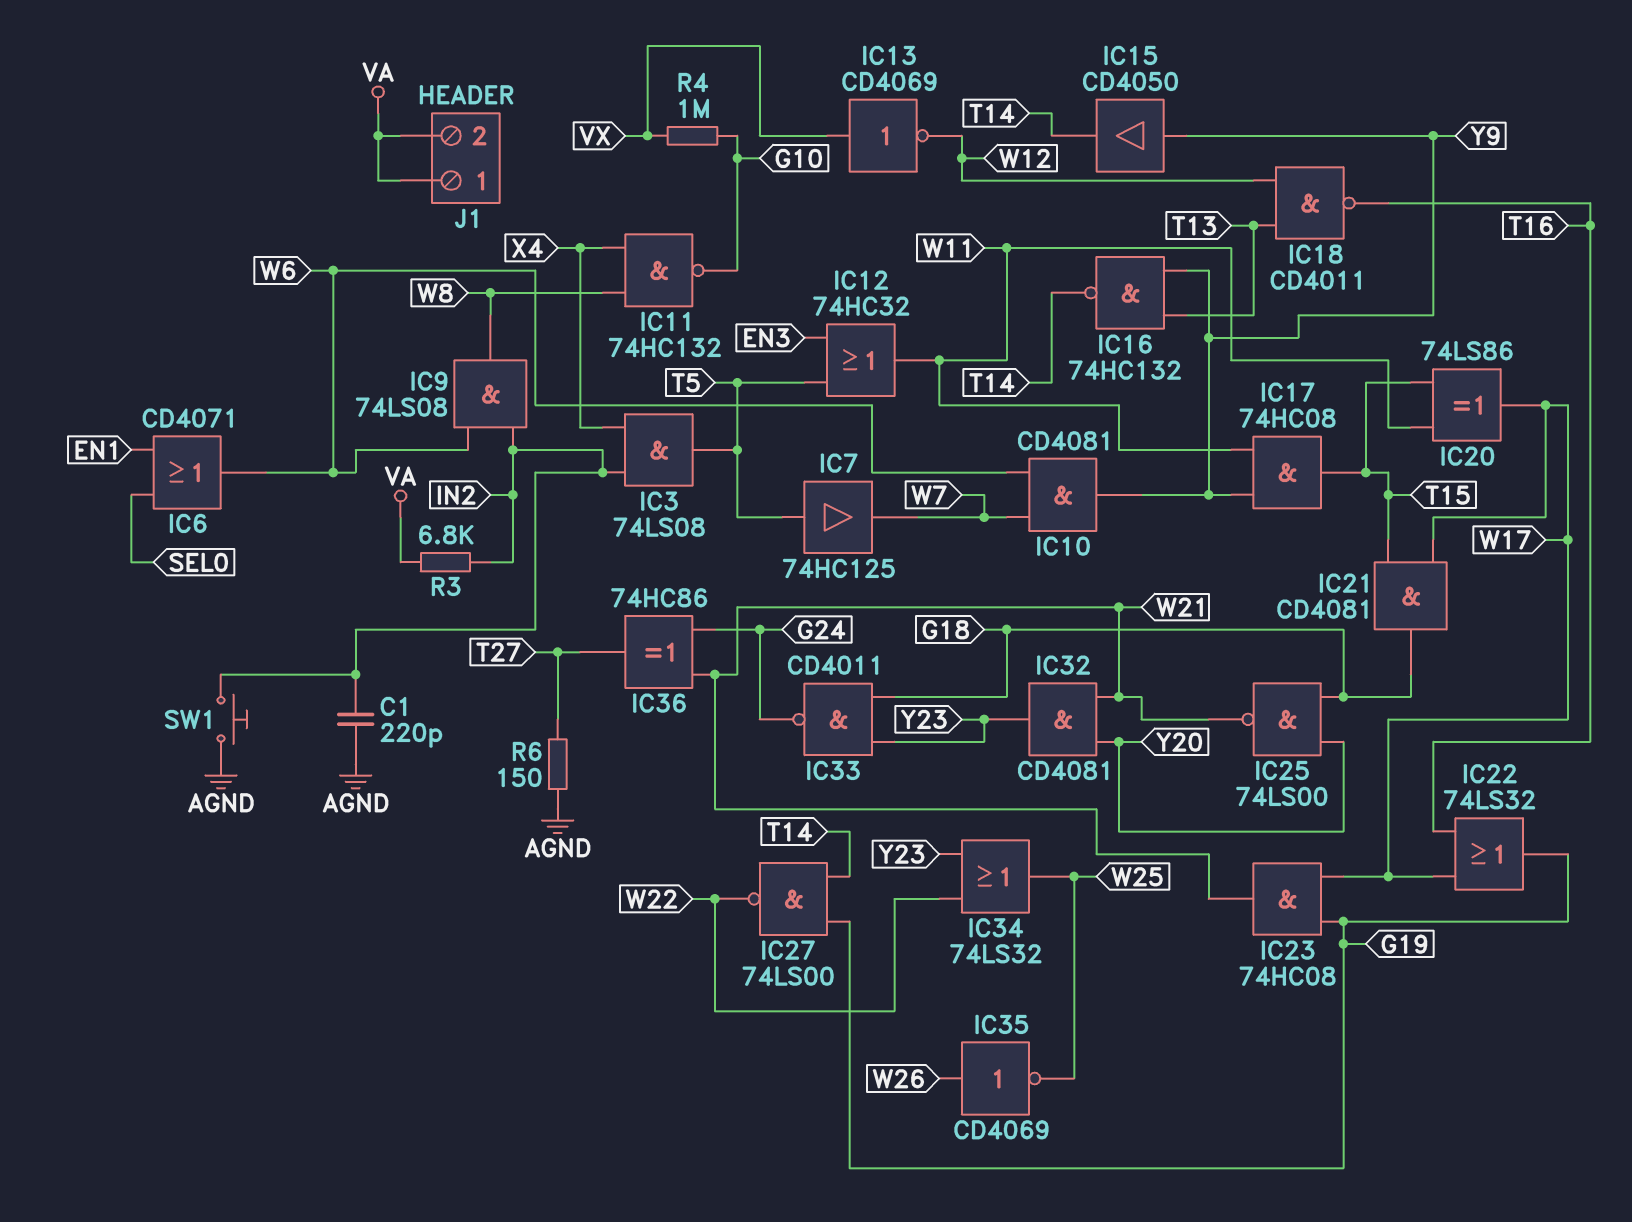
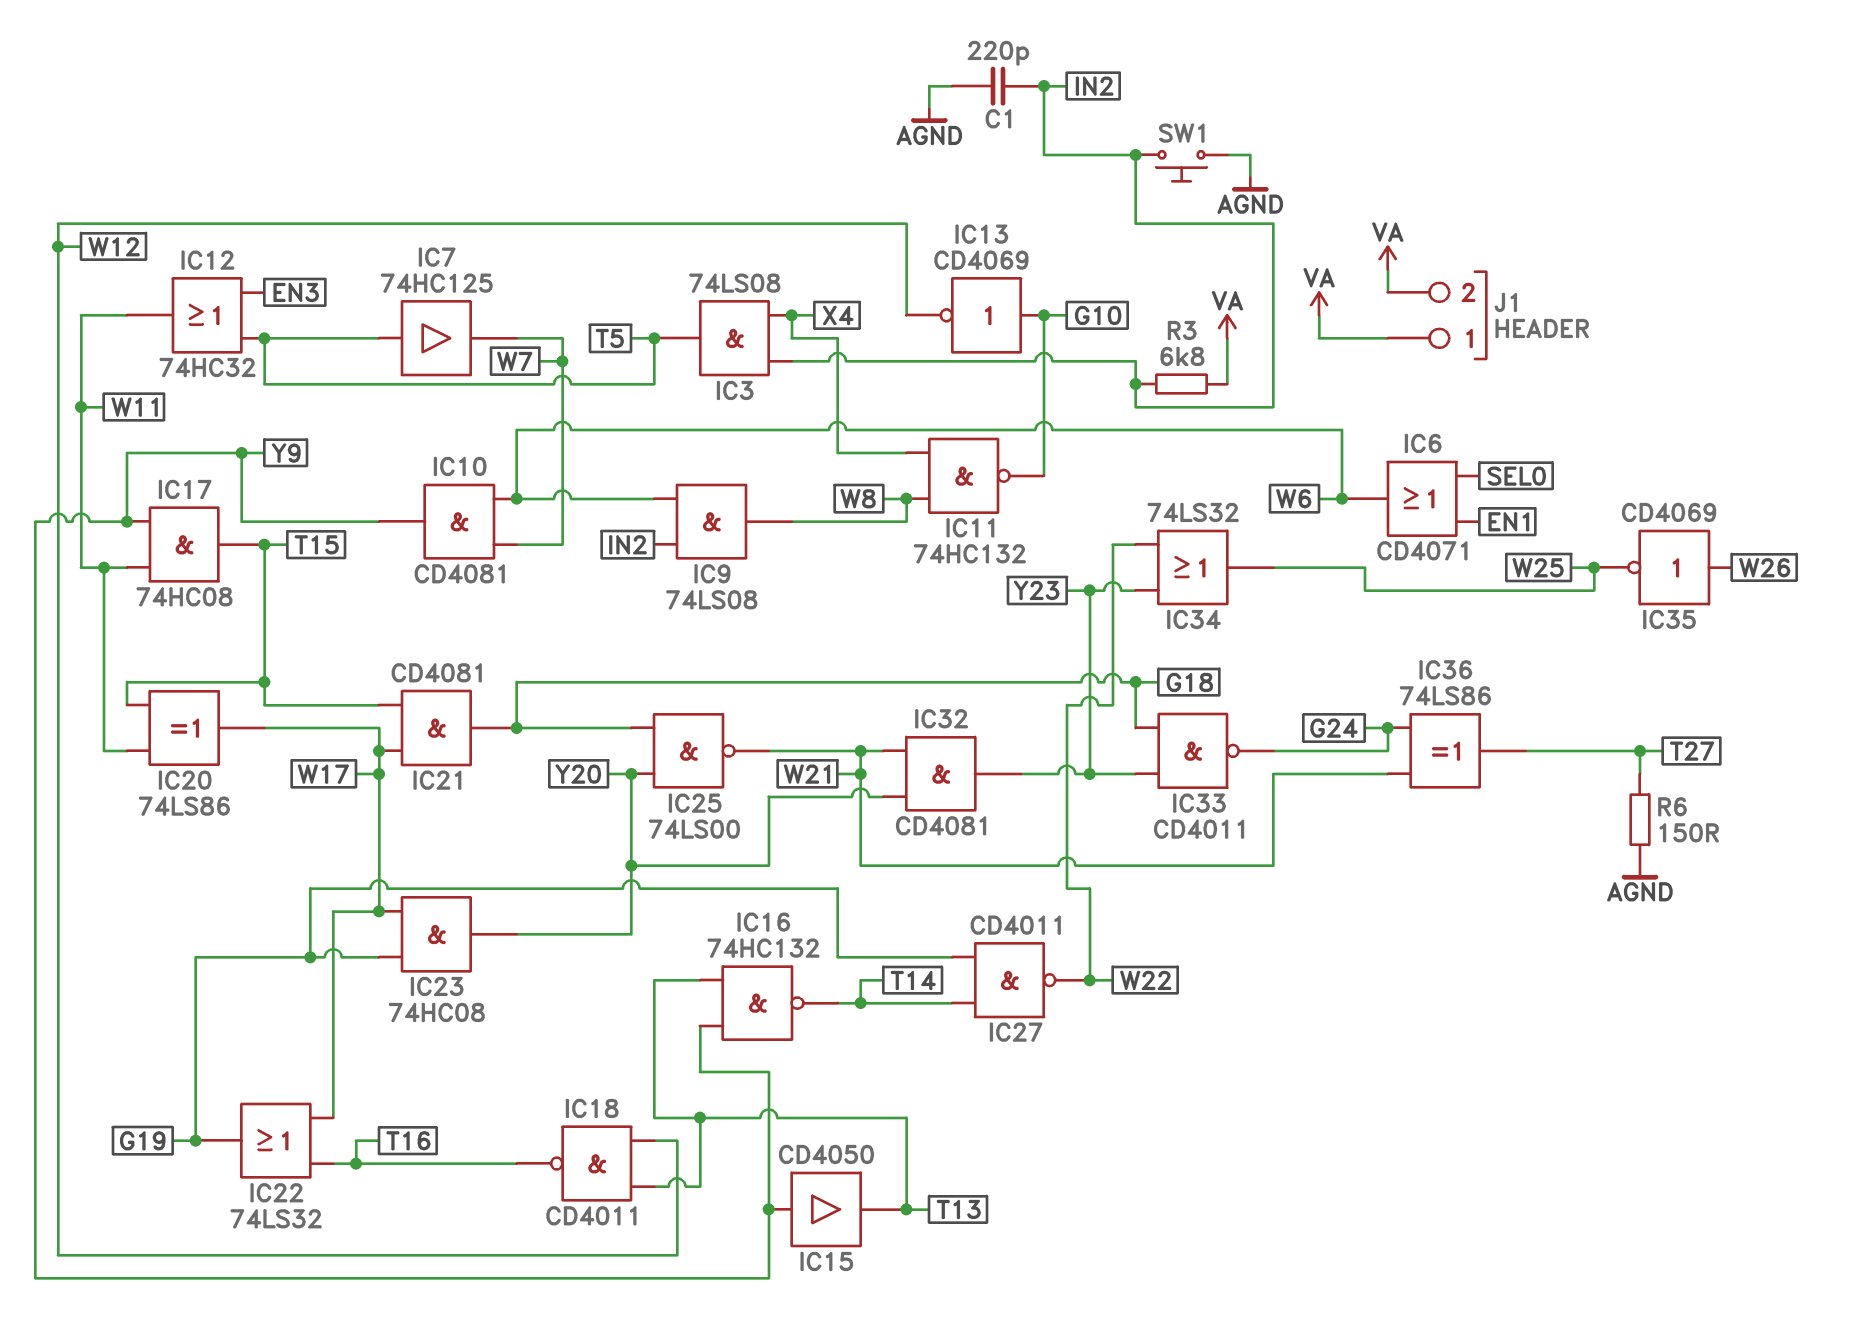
IC13: NOT CD4069 (in VX, out W12) -> NOT CD4069 (in G10, out W12)
IC15: buffer CD4050 (in Y9, out T14) -> buffer CD4050 (in Y9, out T13)
IC23: AND 74HC08 (in G19, in W17, out W21) -> AND 74HC08 (in G19, in W17, out Y20)
IC27: NAND 74LS00 (in G19, in T14, out W22) -> NAND CD4011 (in G19, in T14, out W22)
IC36: XOR 74HC86 (in G24, in W21, out T27) -> XOR 74LS86 (in G24, in W21, out T27)
R4: 1M (G10, VX) -> none

